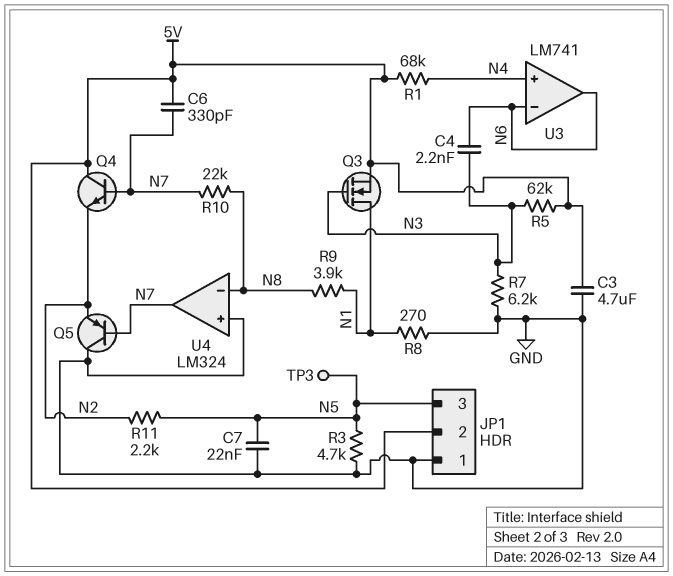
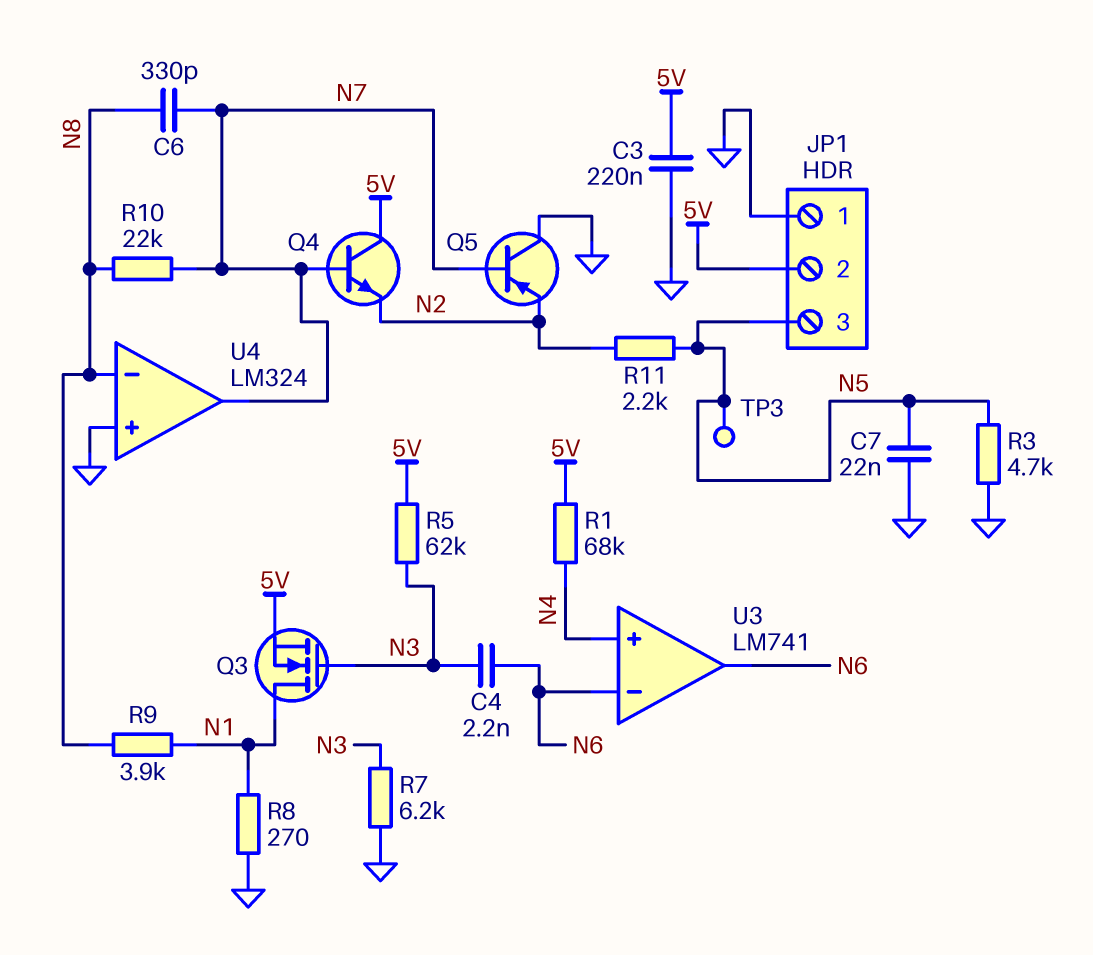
C3: 4.7uF (5V, GND) -> 220nF (5V, GND)
C6: 330pF (5V, N7) -> 330pF (N7, N8)

